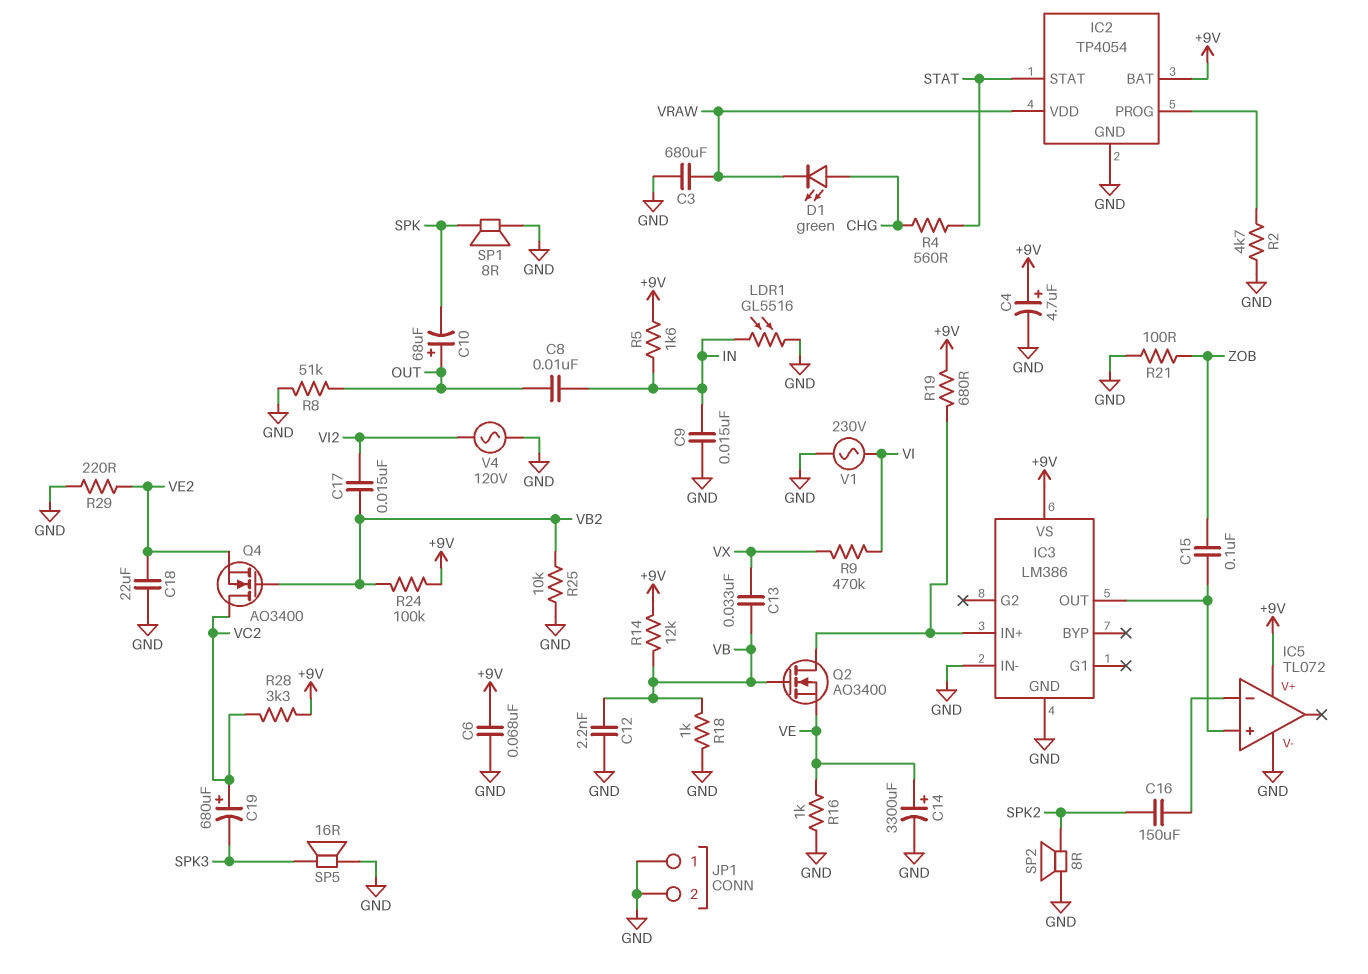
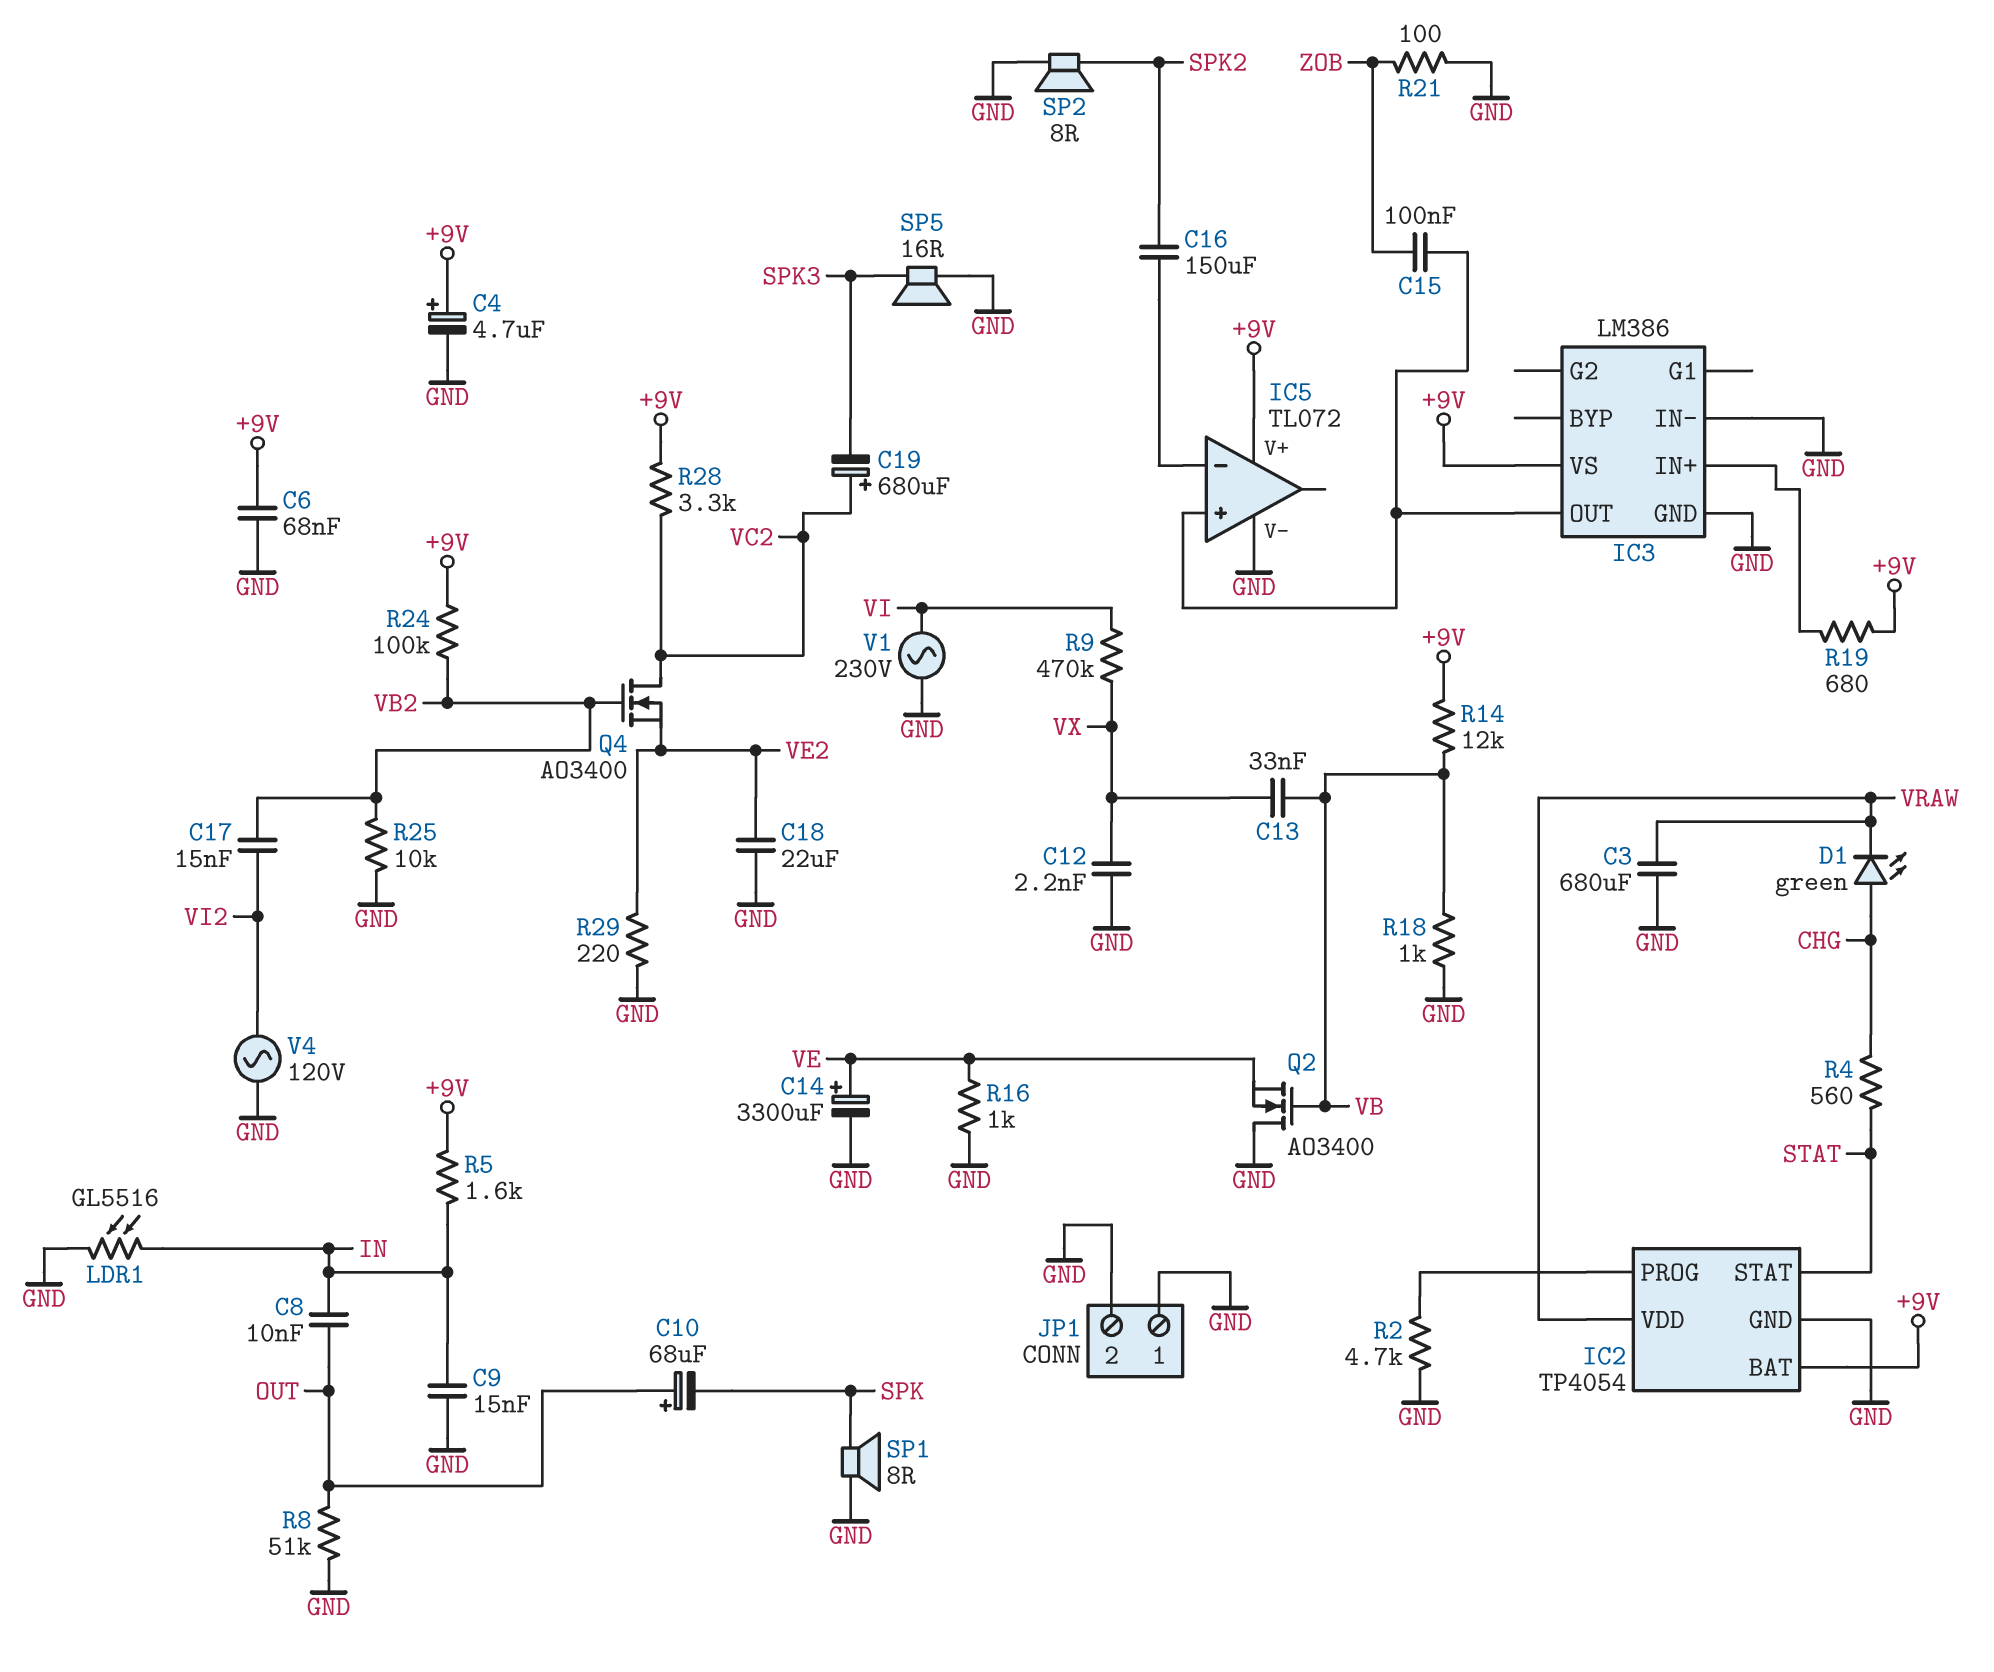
C12: 2.2nF (GND, VB) -> 2.2nF (GND, VX)
Q2: NMOS AO3400 (G VB, D IC3/IN+, S VE) -> NMOS AO3400 (G VB, D GND, S VE)

